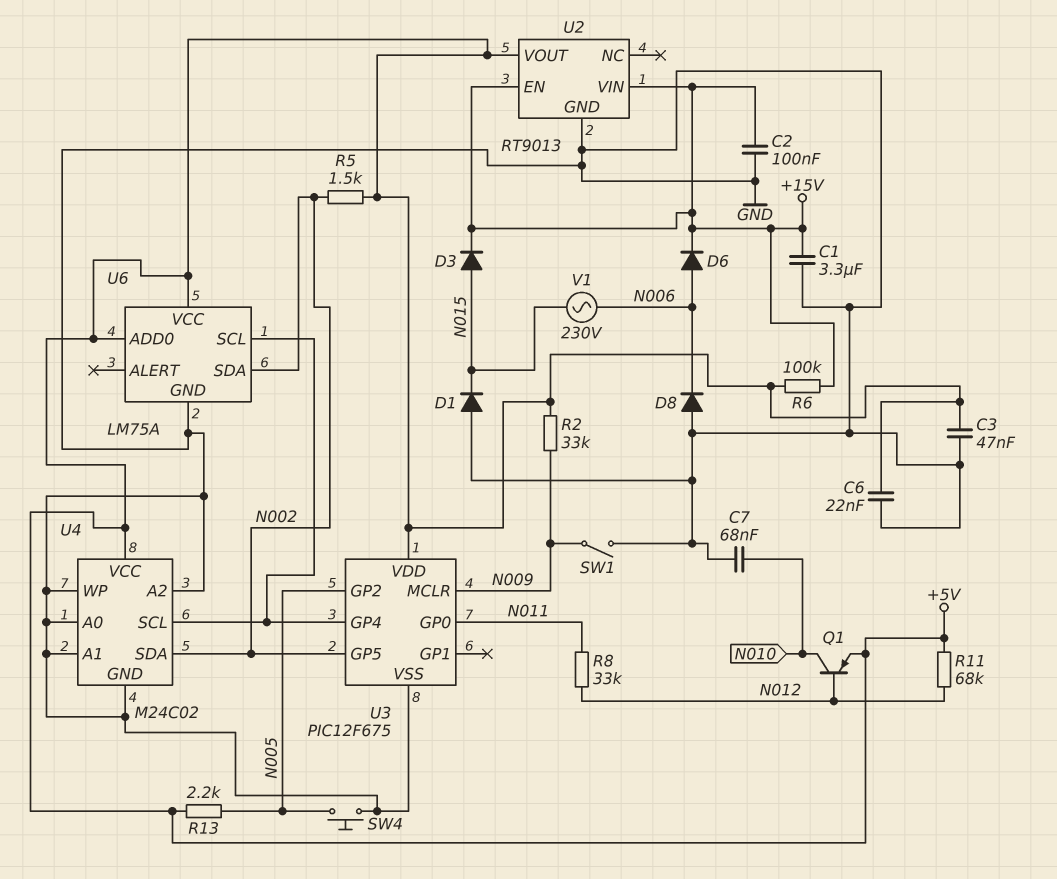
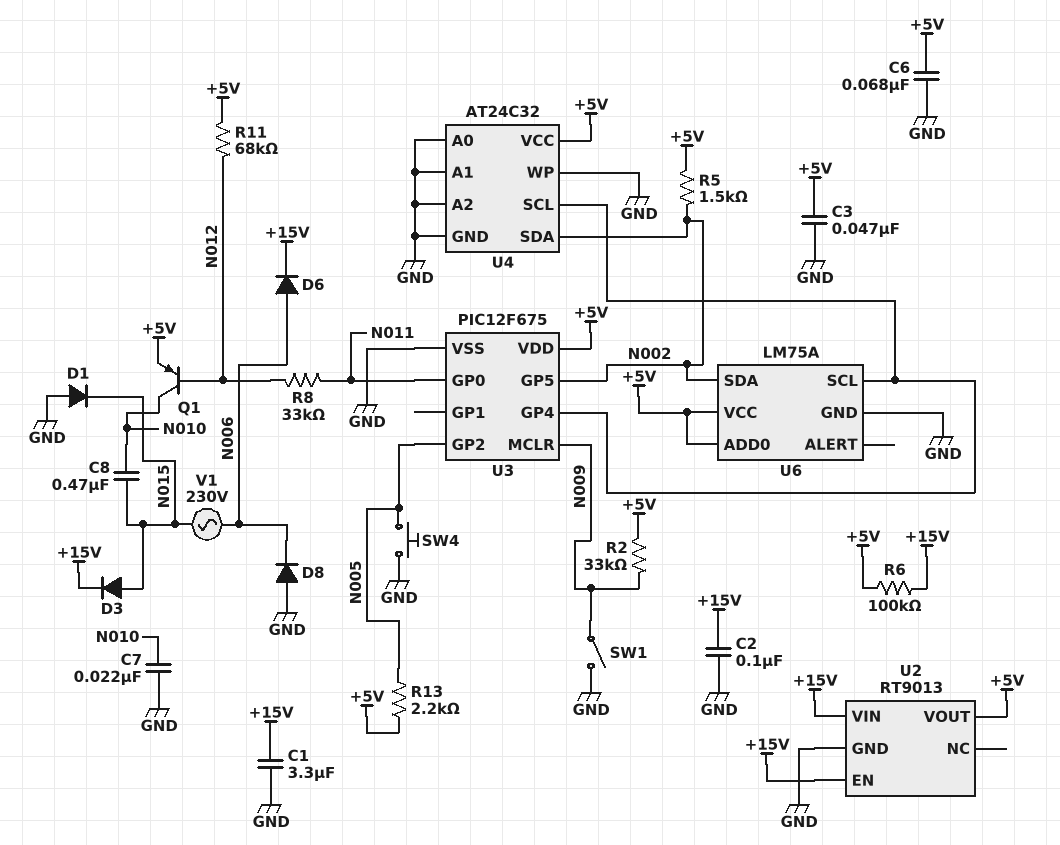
C6: 22nF (+5V, GND) -> 68nF (+5V, GND)
C7: 68nF (GND, N010) -> 22nF (GND, N010)
C8: none -> 470nF (N010, N015)
U4: M24C02 -> AT24C32

